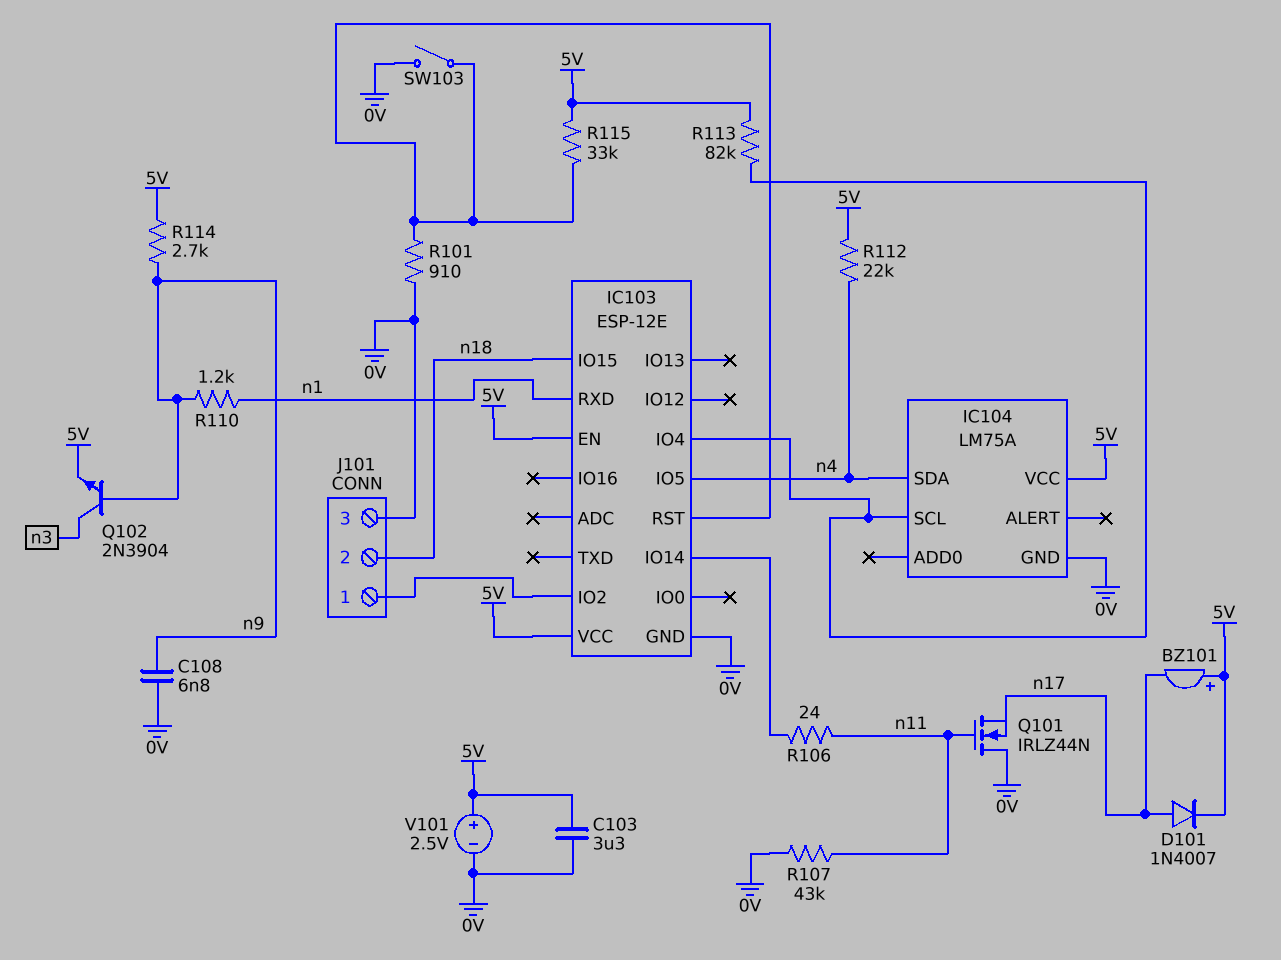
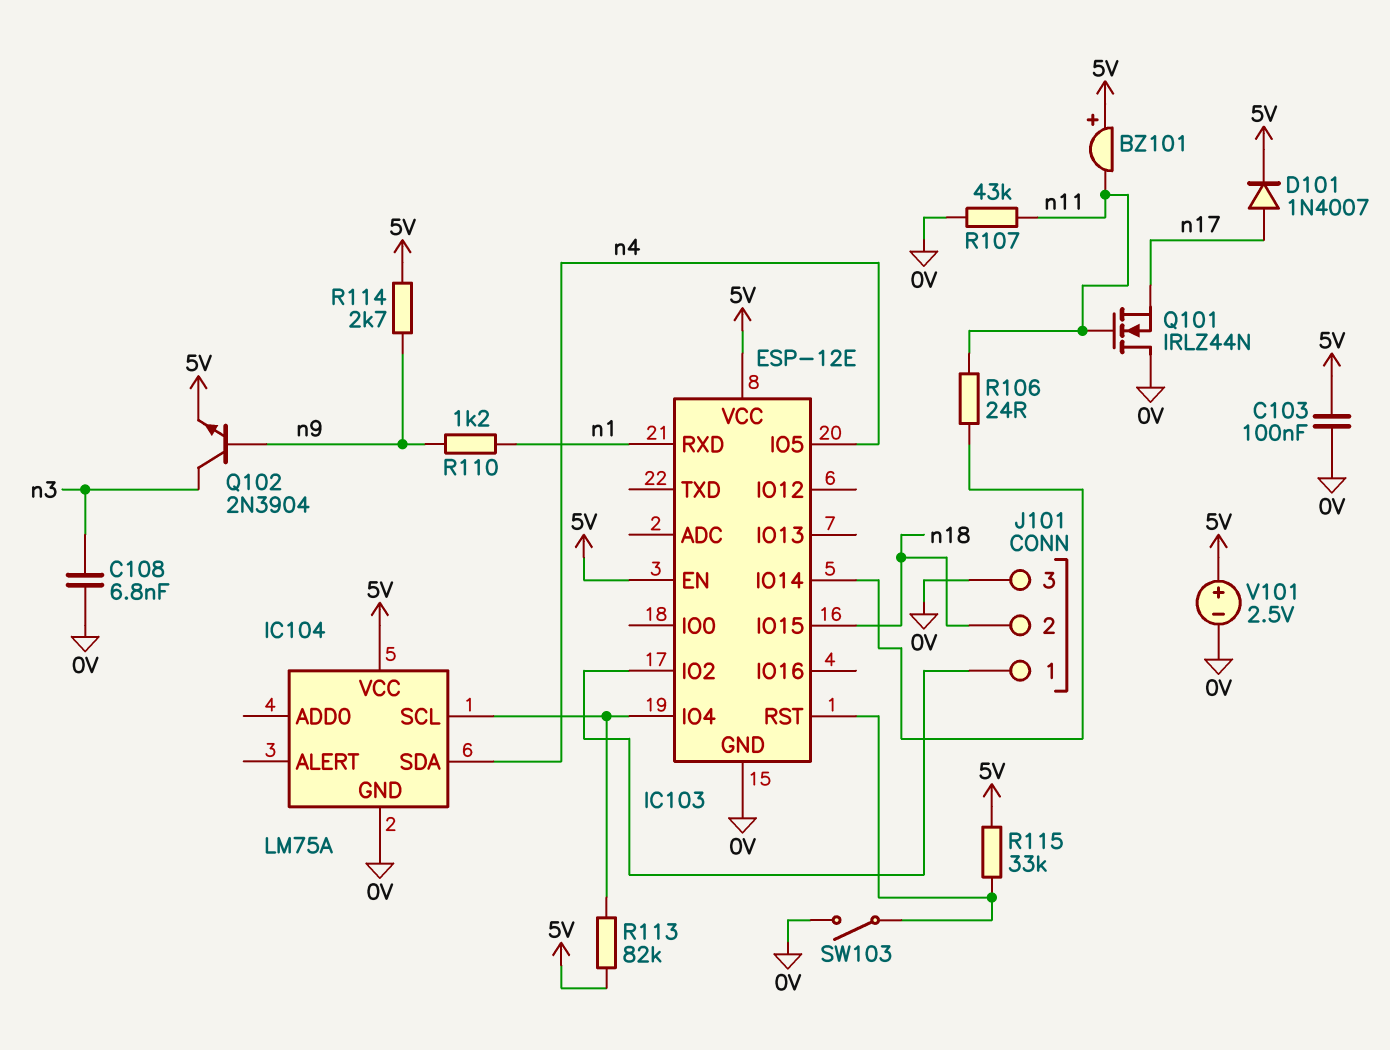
BZ101: buzzer (plus 5V, minus n17) -> buzzer (plus 5V, minus n11)
C103: 3.3uF (0V, 5V) -> 100nF (0V, 5V)
C108: 6.8nF (0V, n9) -> 6.8nF (0V, n3)
R101: 910 (0V, IC103/RST) -> none
R112: 22k (5V, n4) -> none

